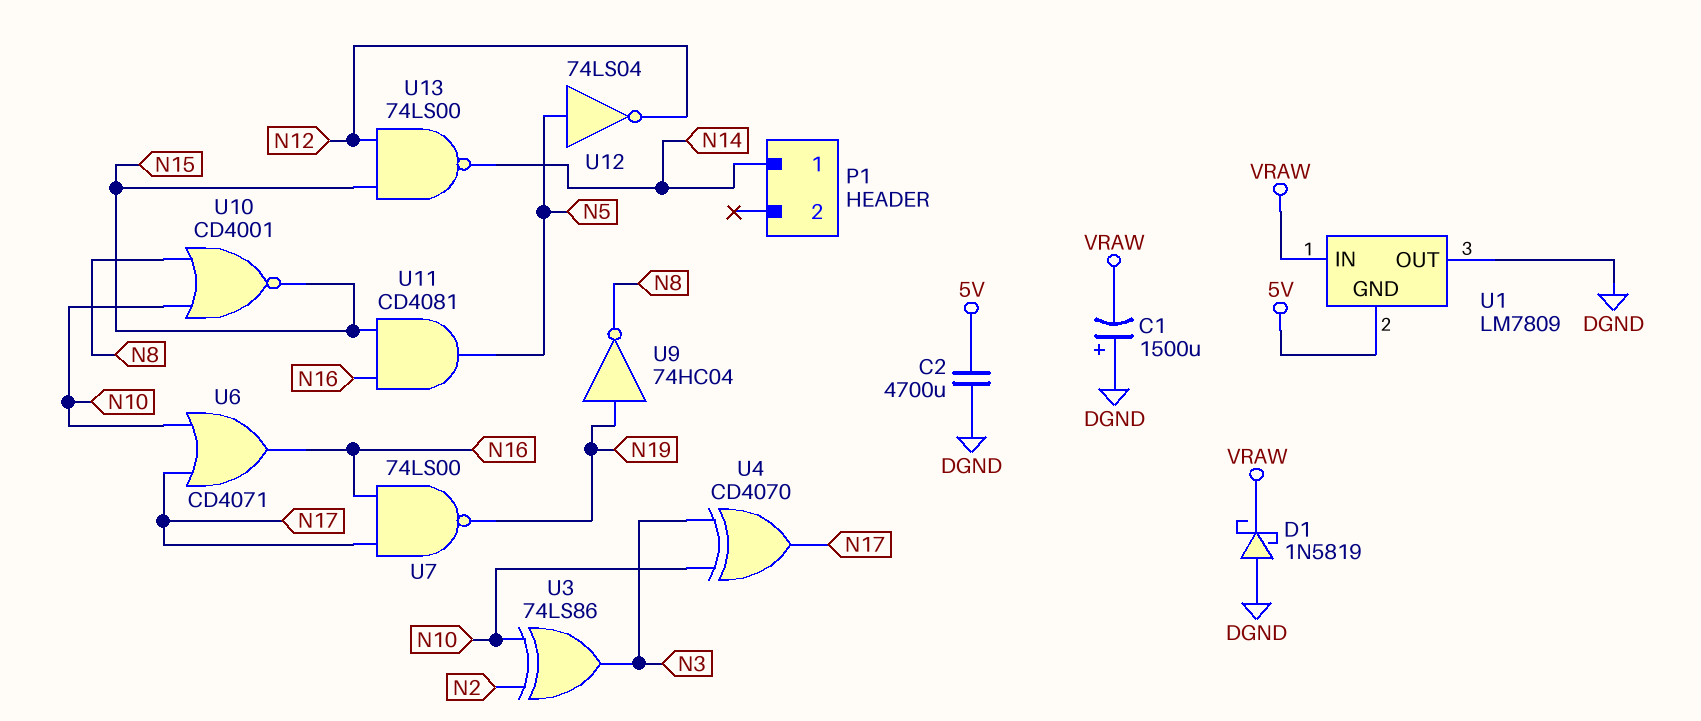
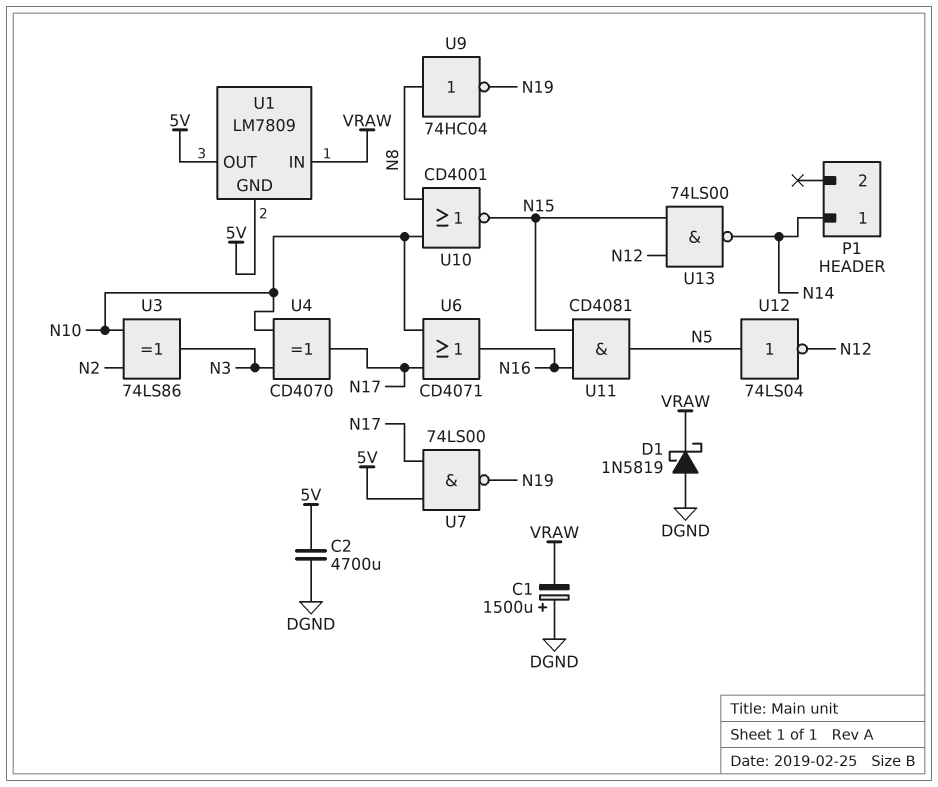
U1 pin OUT: DGND -> 5V
U7: NAND 74LS00 (in N16, in N17, out N19) -> NAND 74LS00 (in 5V, in N17, out N19)
U9: NOT 74HC04 (in N19, out N8) -> NOT 74HC04 (in N8, out N19)

